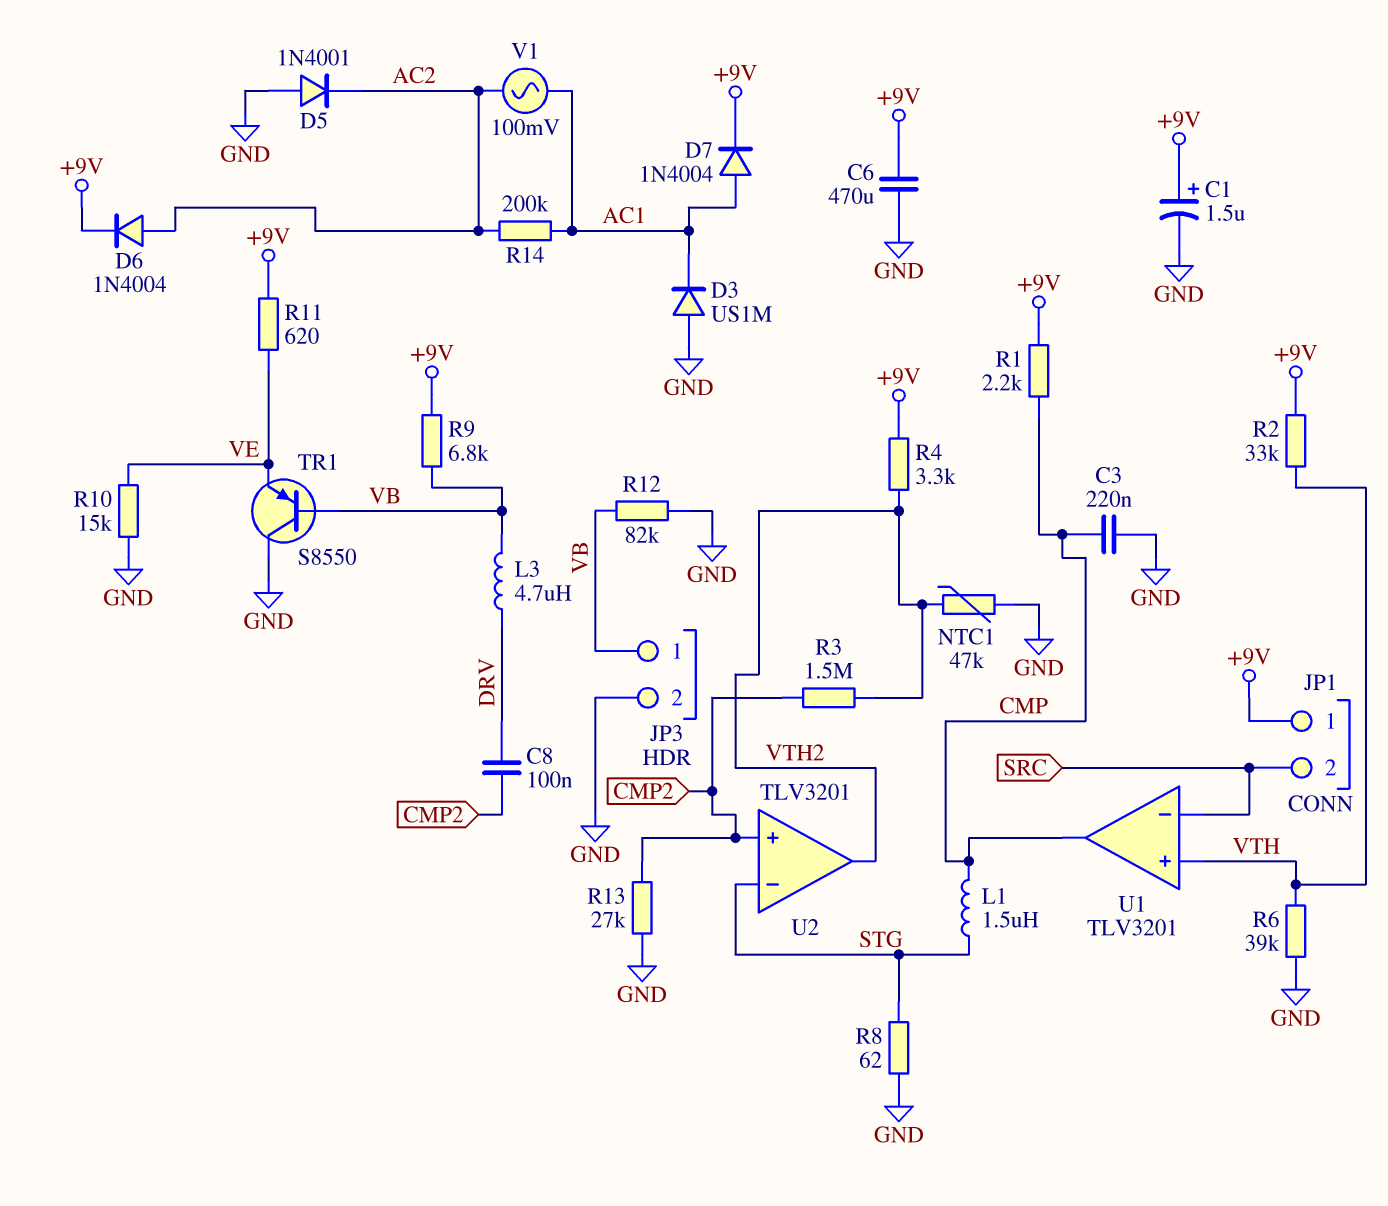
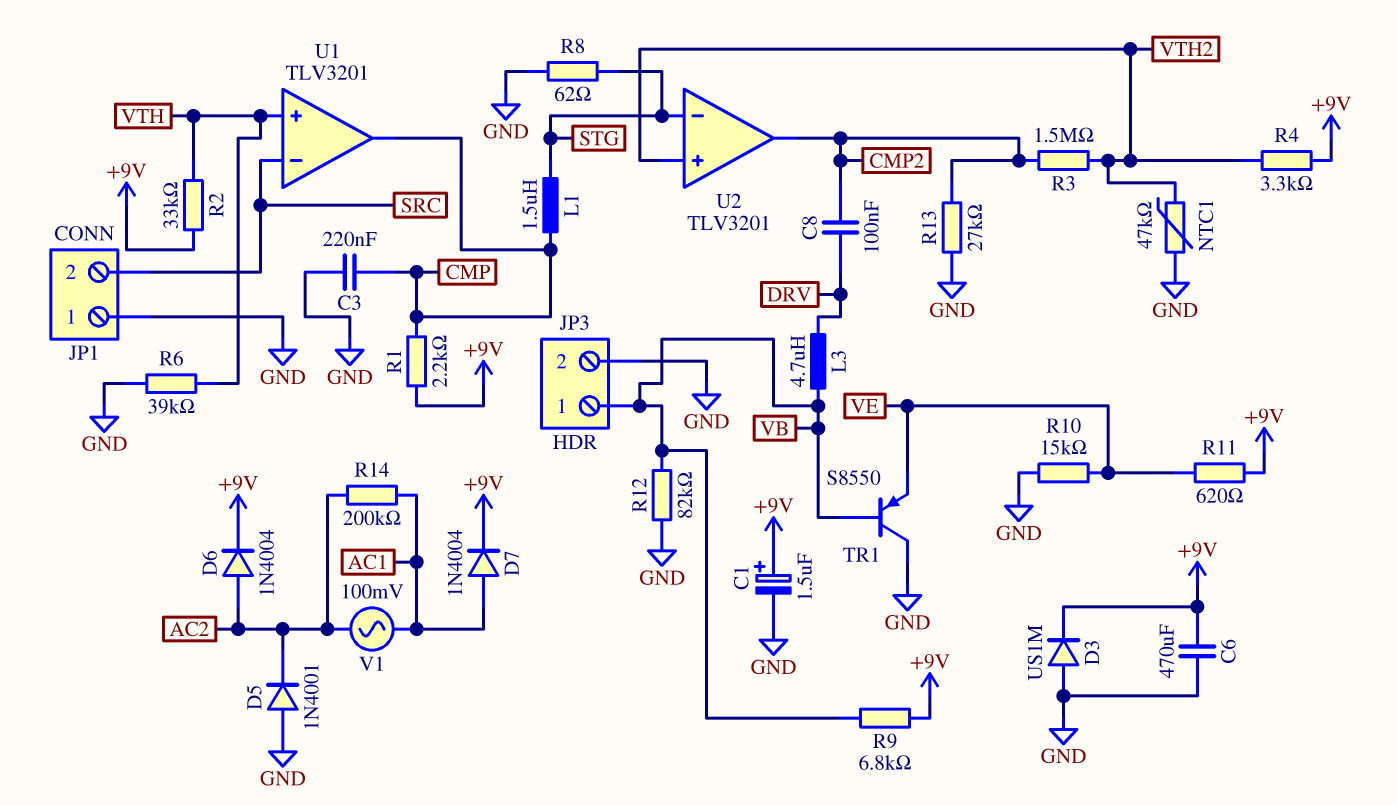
D3: diode US1M (A GND, K AC1) -> diode US1M (A GND, K +9V)
JP1 pin 1: +9V -> GND
U2 pin in+: CMP2 -> VTH2
U2 pin out: VTH2 -> CMP2

